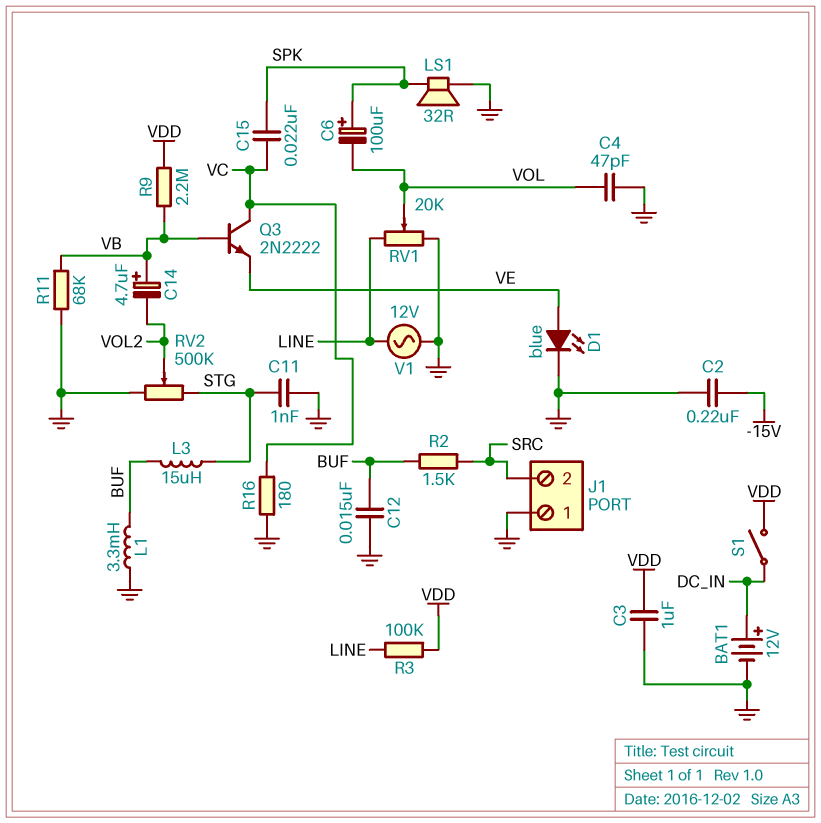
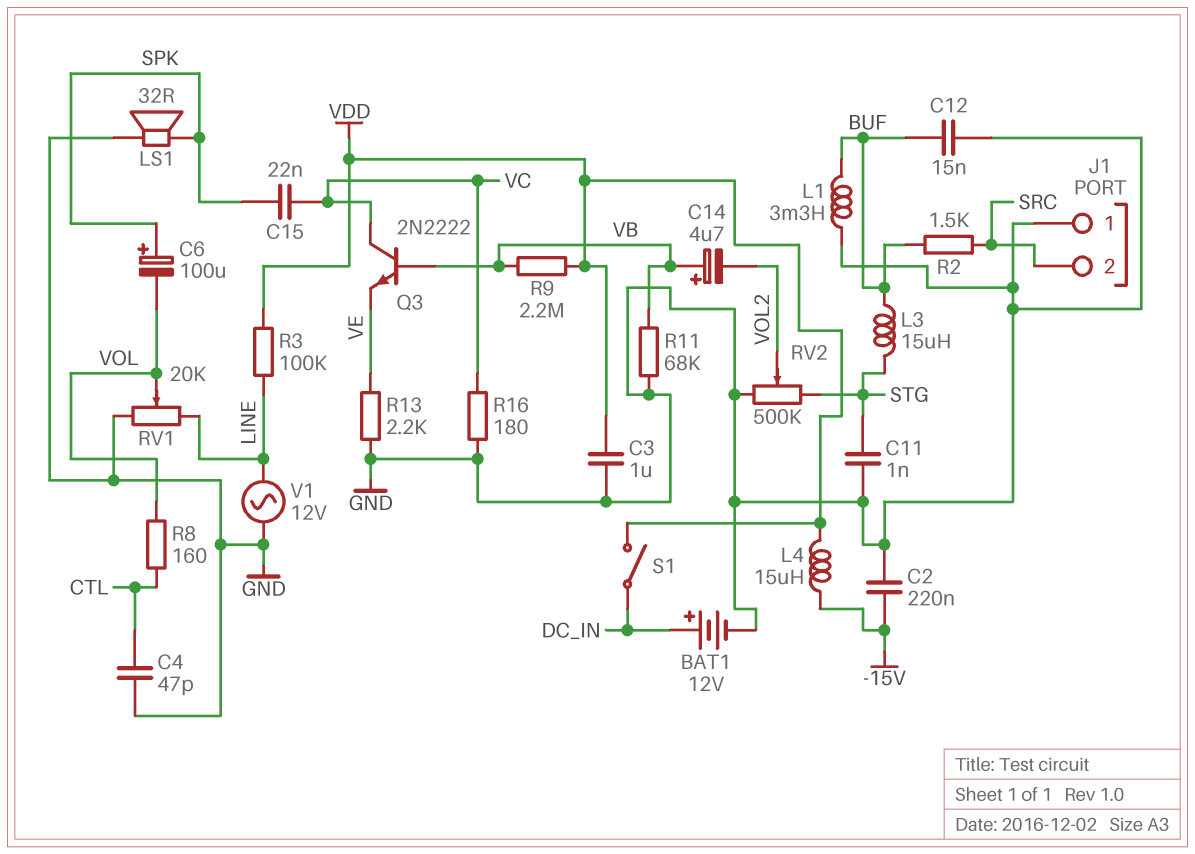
C4: 47pF (GND, VOL) -> 47pF (CTL, GND)
D1: LED blue (A VE, K GND) -> none
L4: none -> 15uH (-15V, VDD)
R8: none -> 160 (CTL, VOL)
R13: none -> 2.2k (GND, VE)

